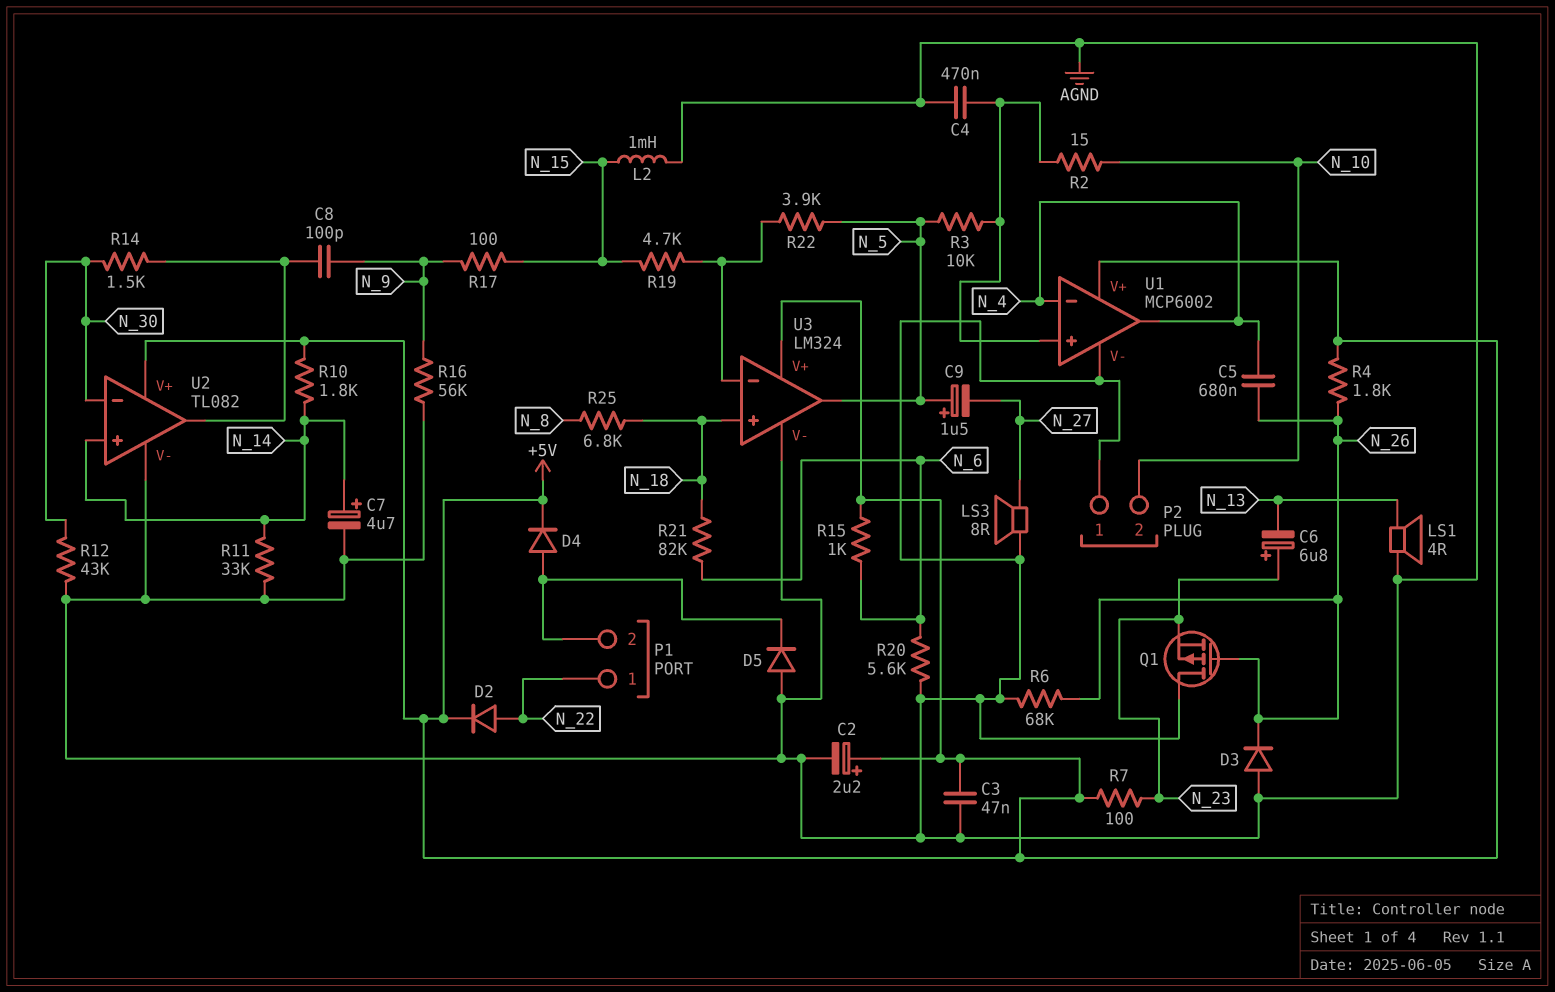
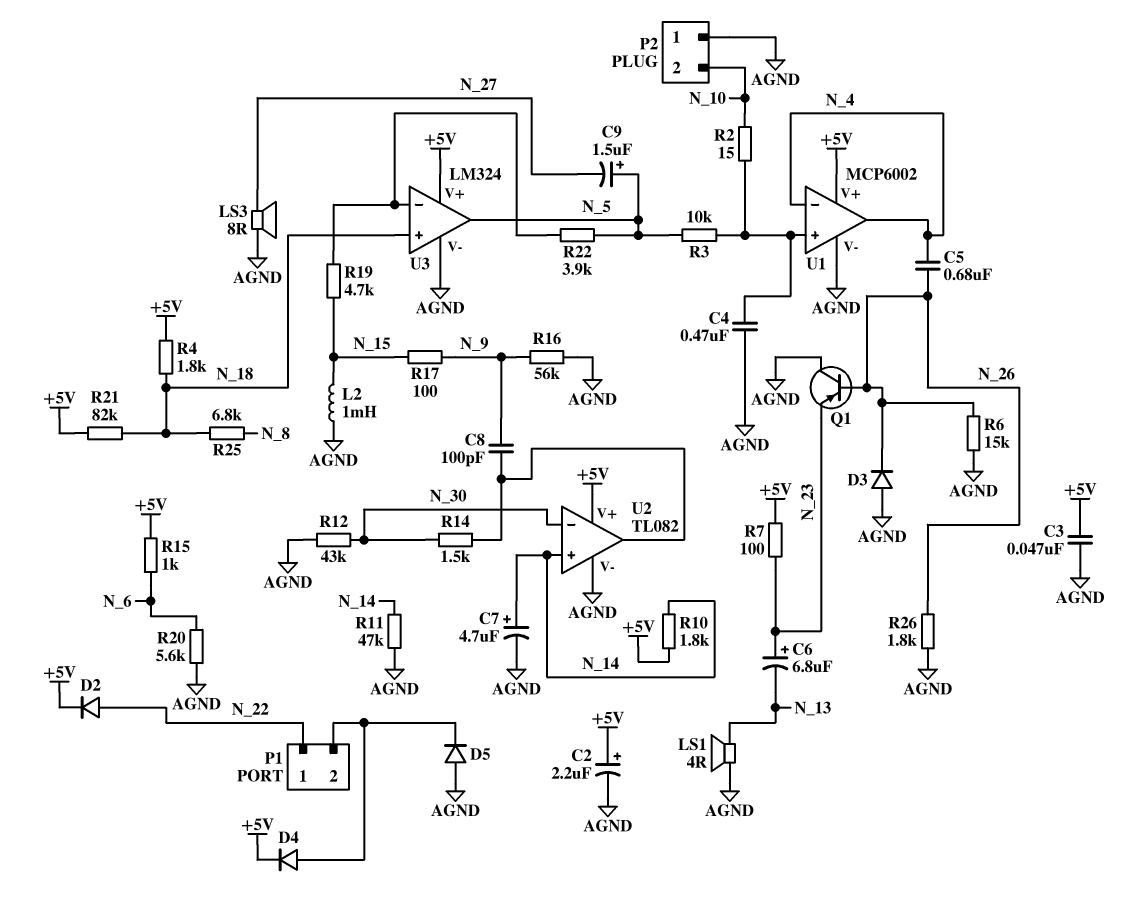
Q1: PMOS (G N_26, D AGND, S N_23) -> PNP (B N_26, C AGND, E N_23)
R4: 1.8k (+5V, N_26) -> 1.8k (+5V, N_18)
R6: 68k (AGND, N_26) -> 15k (AGND, N_26)
R11: 33k (AGND, N_14) -> 47k (AGND, N_14)
R21: 82k (N_6, N_18) -> 82k (+5V, N_18)
R26: none -> 1.8k (AGND, N_26)

